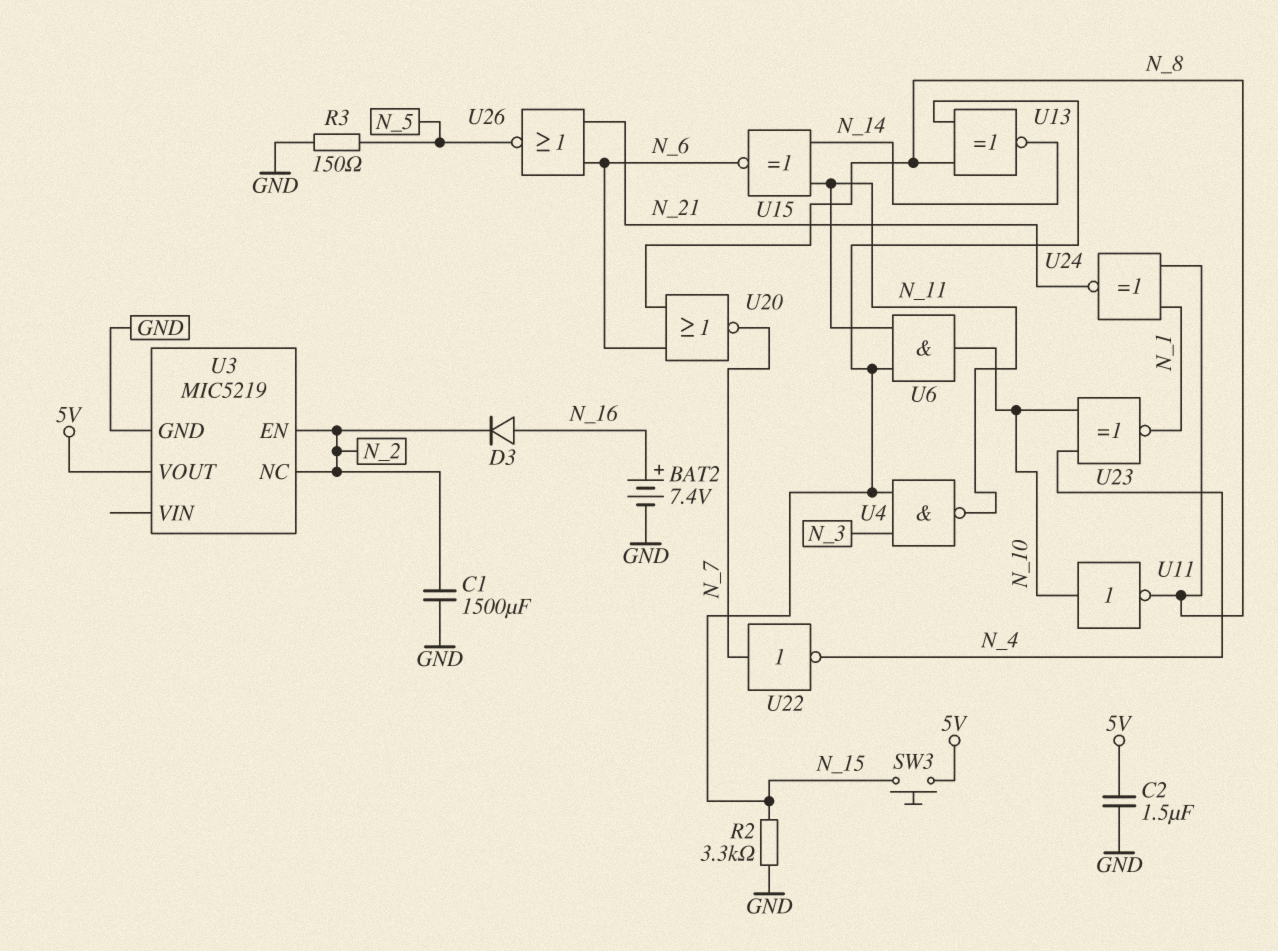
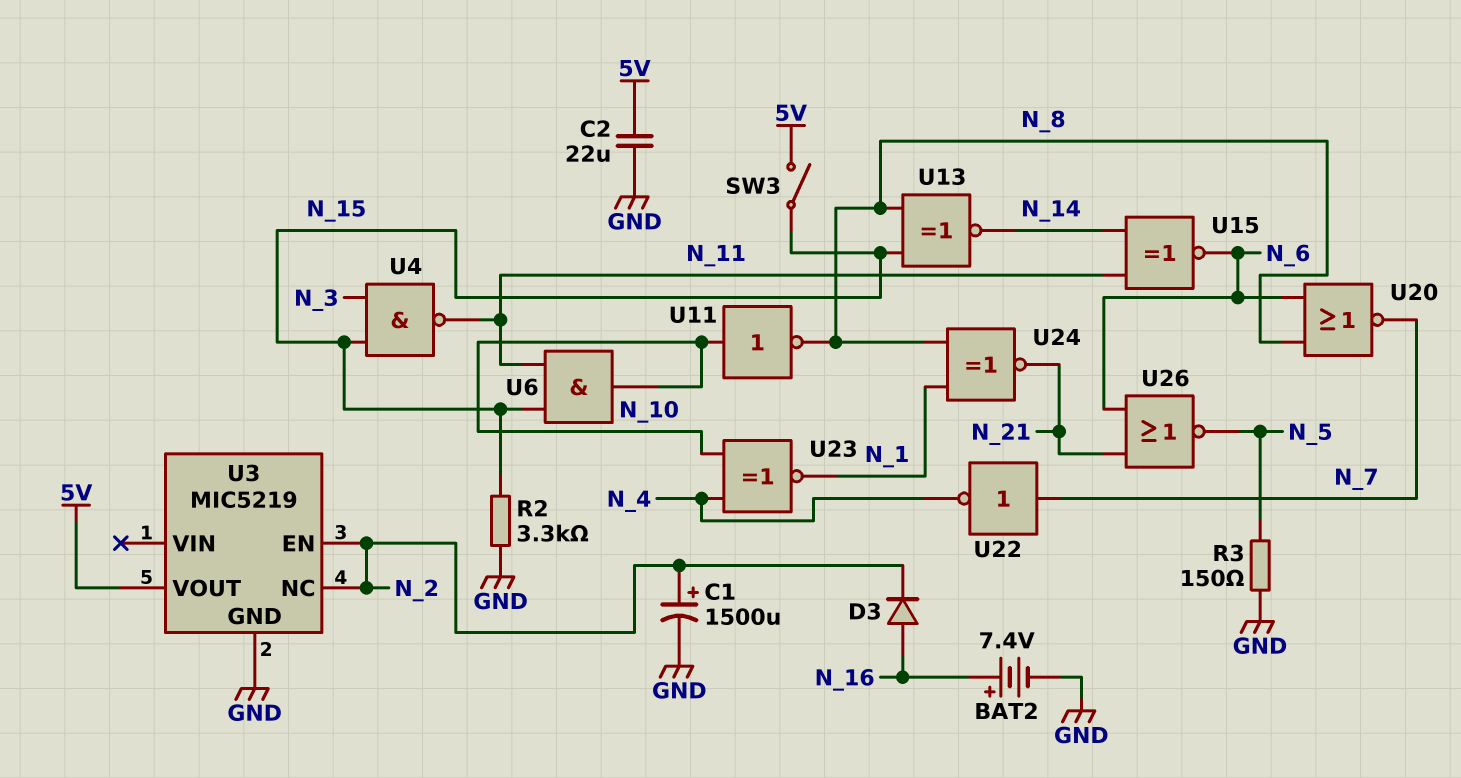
C1: 1500uF (GND, N_2) -> 1500uF (plus N_2, minus GND)
C2: 1.5uF (5V, GND) -> 22uF (5V, GND)
SW3: button (5V, N_15) -> switch (5V, N_15)

